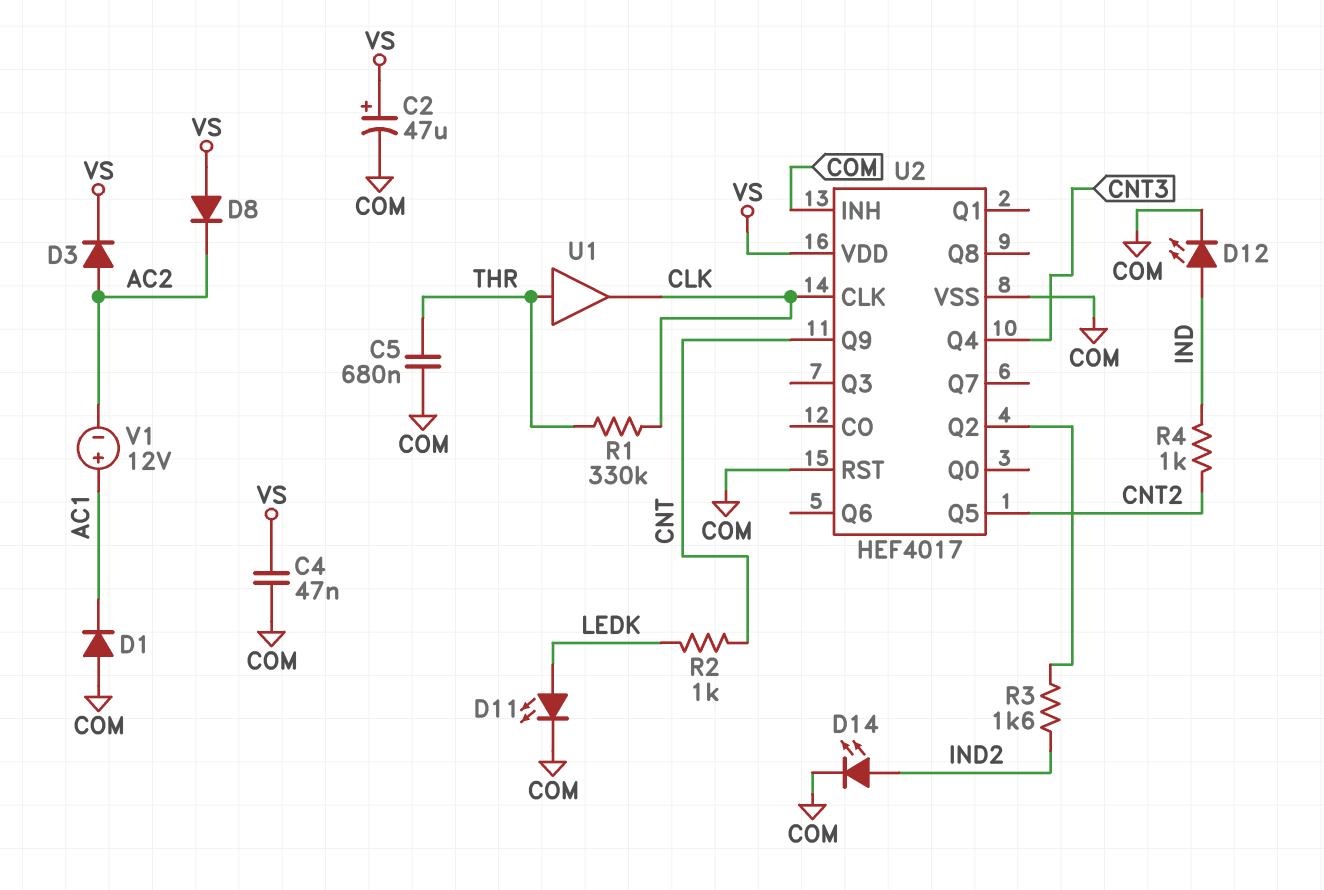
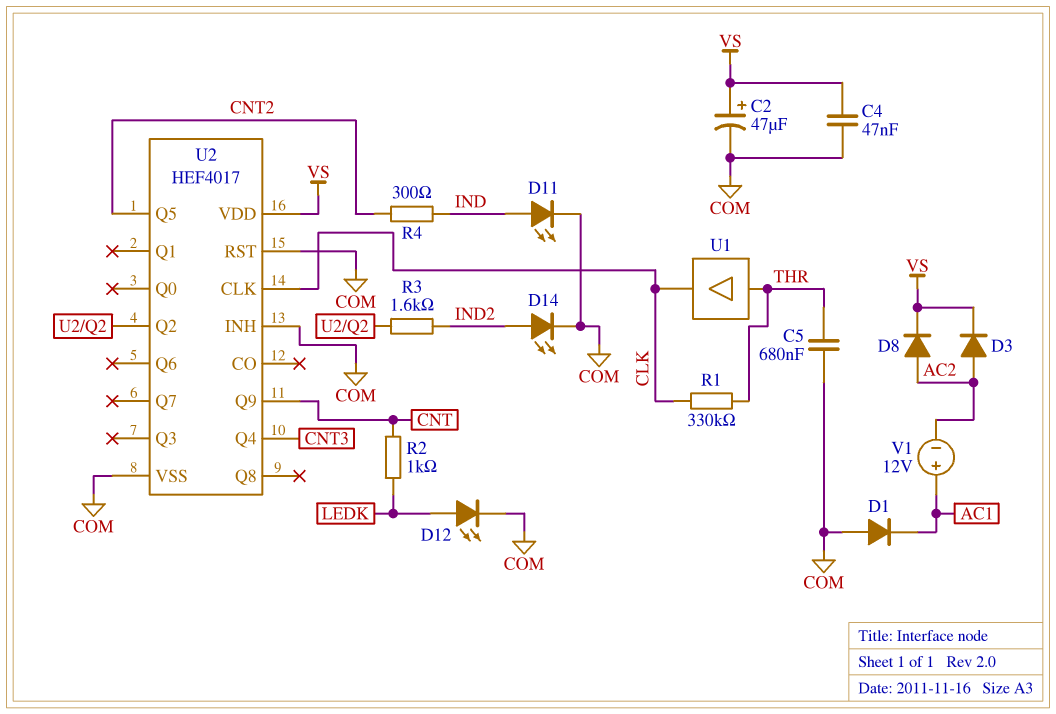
D8: diode (A VS, K AC2) -> diode (A AC2, K VS)
D11: LED (A LEDK, K COM) -> LED (A IND, K COM)
D12: LED (A IND, K COM) -> LED (A LEDK, K COM)
R4: 1k (CNT2, IND) -> 300 (CNT2, IND)

